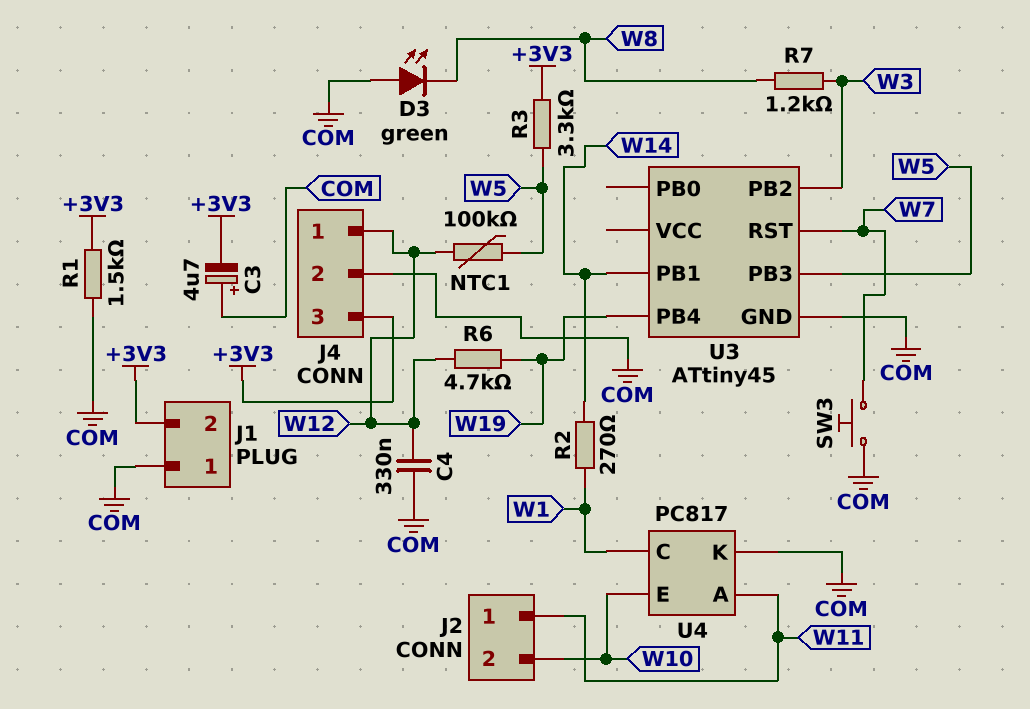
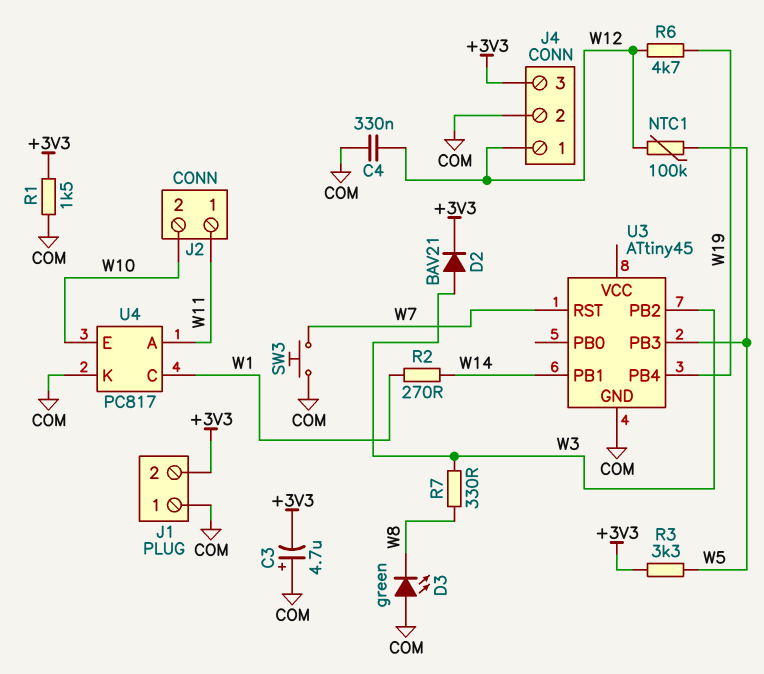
D2: none -> diode BAV21 (A W3, K +3V3)
R7: 1.2k (W3, W8) -> 330 (W3, W8)

